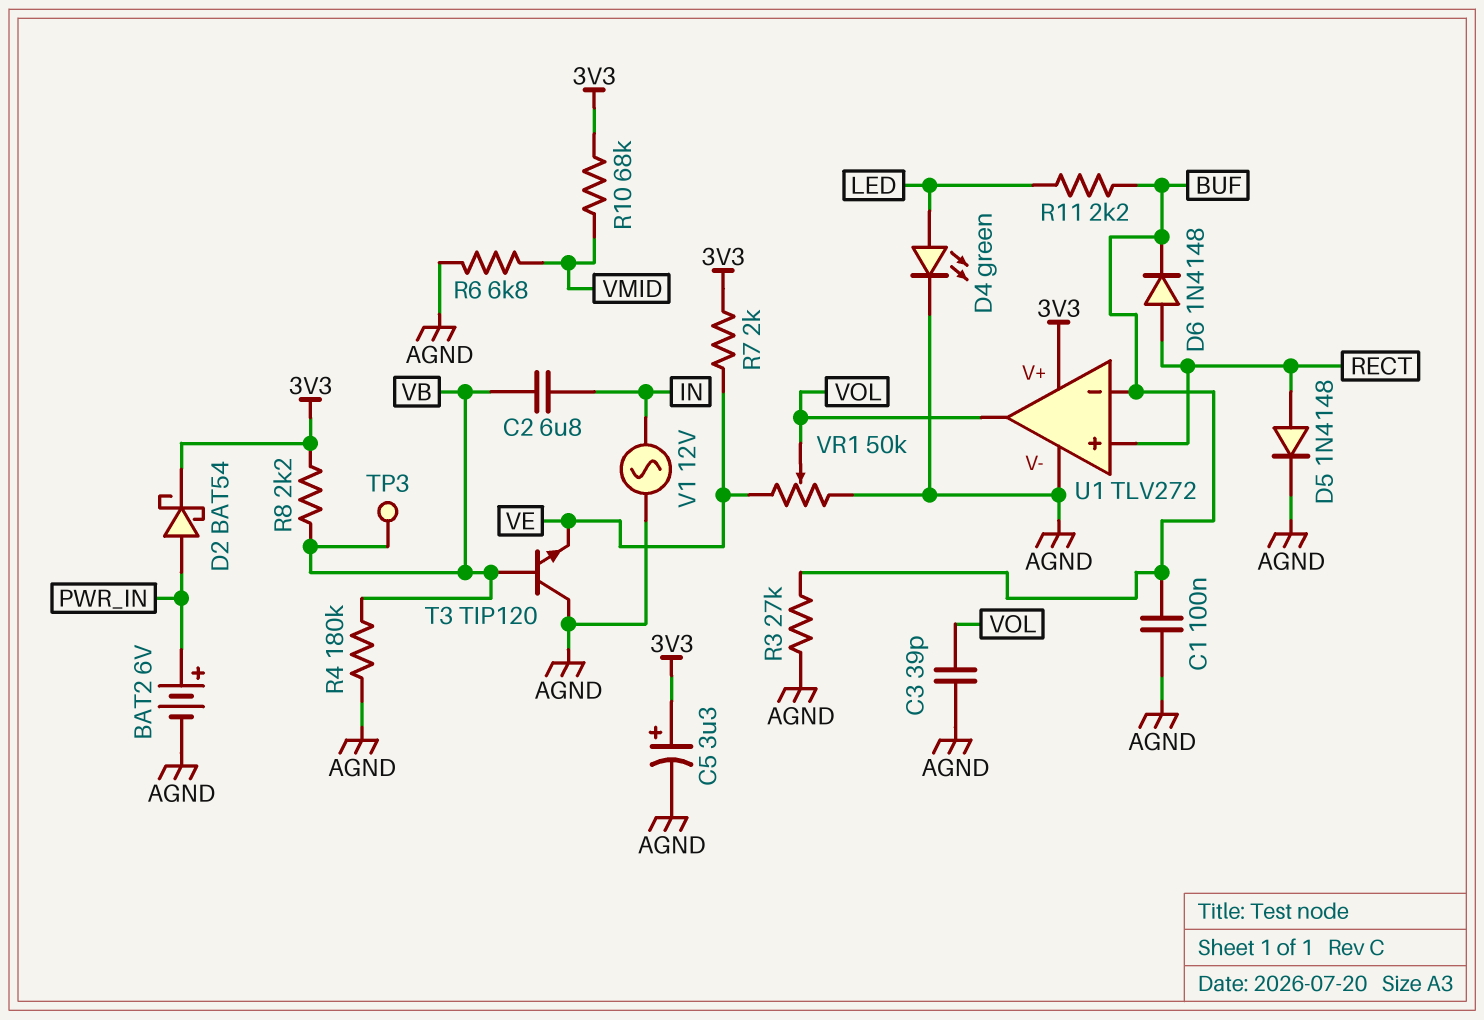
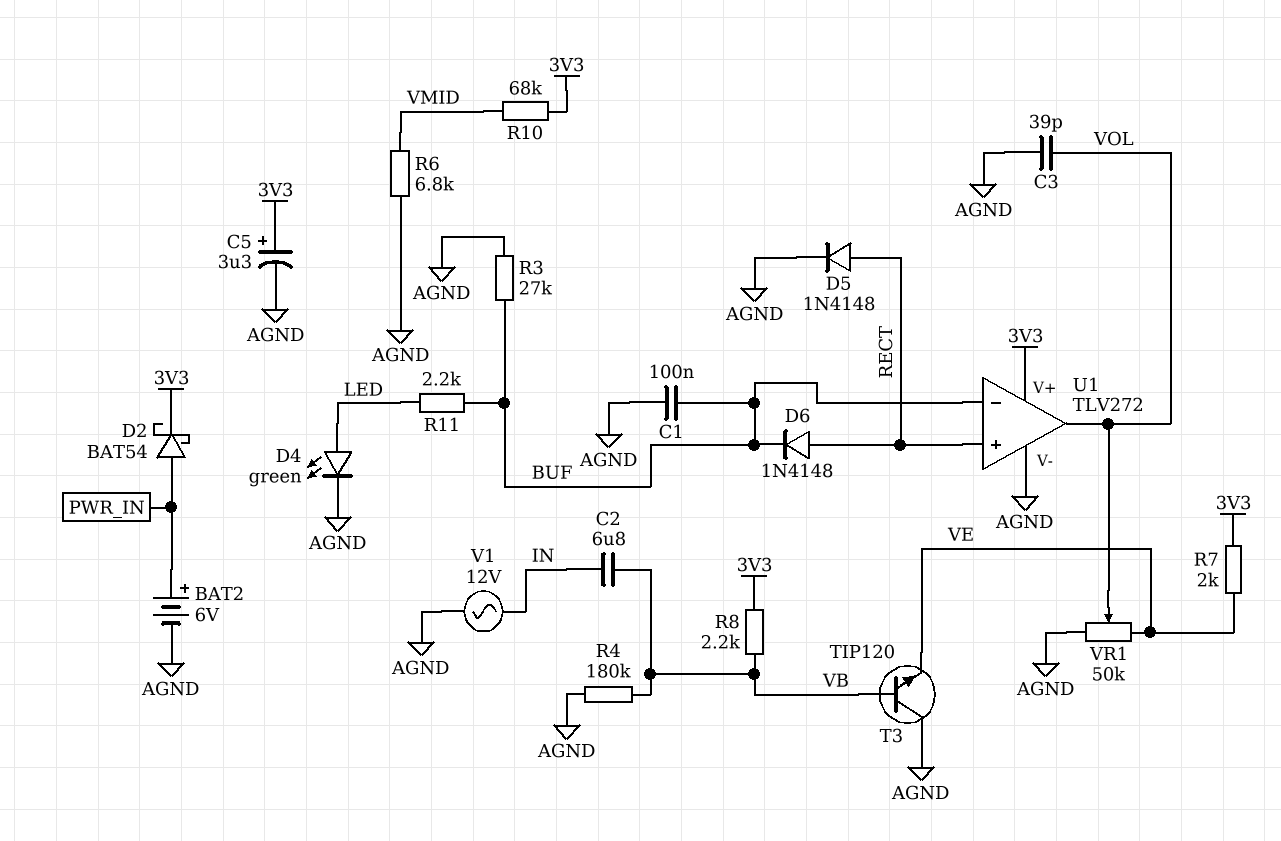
TP3: test point (VB) -> none

